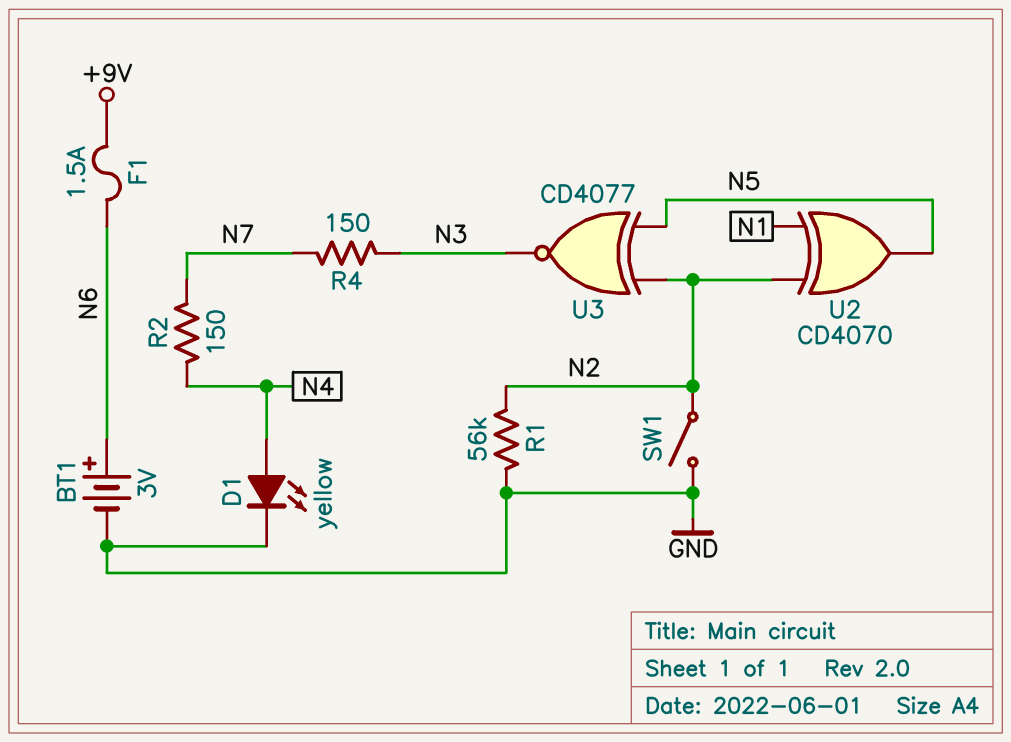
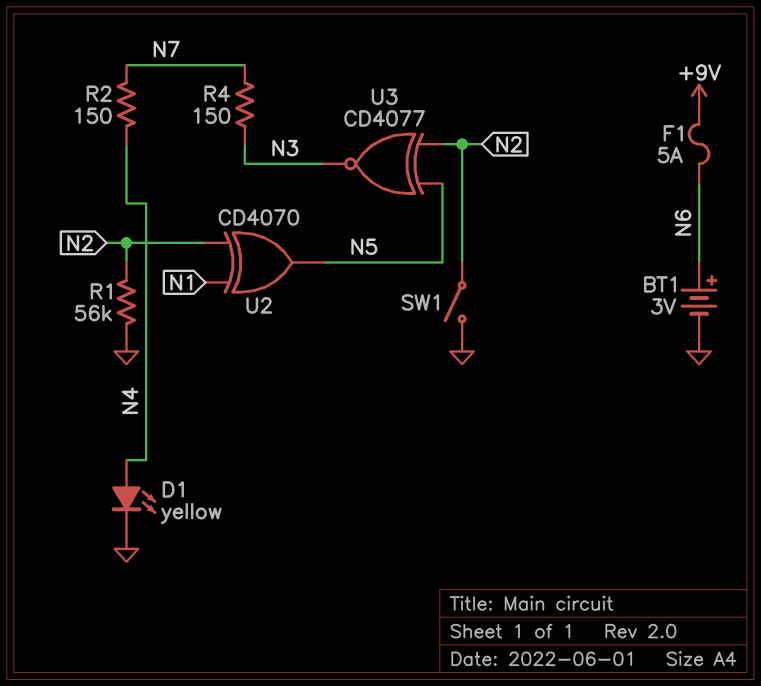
F1: 1.5A (+9V, N6) -> 5A (+9V, N6)

